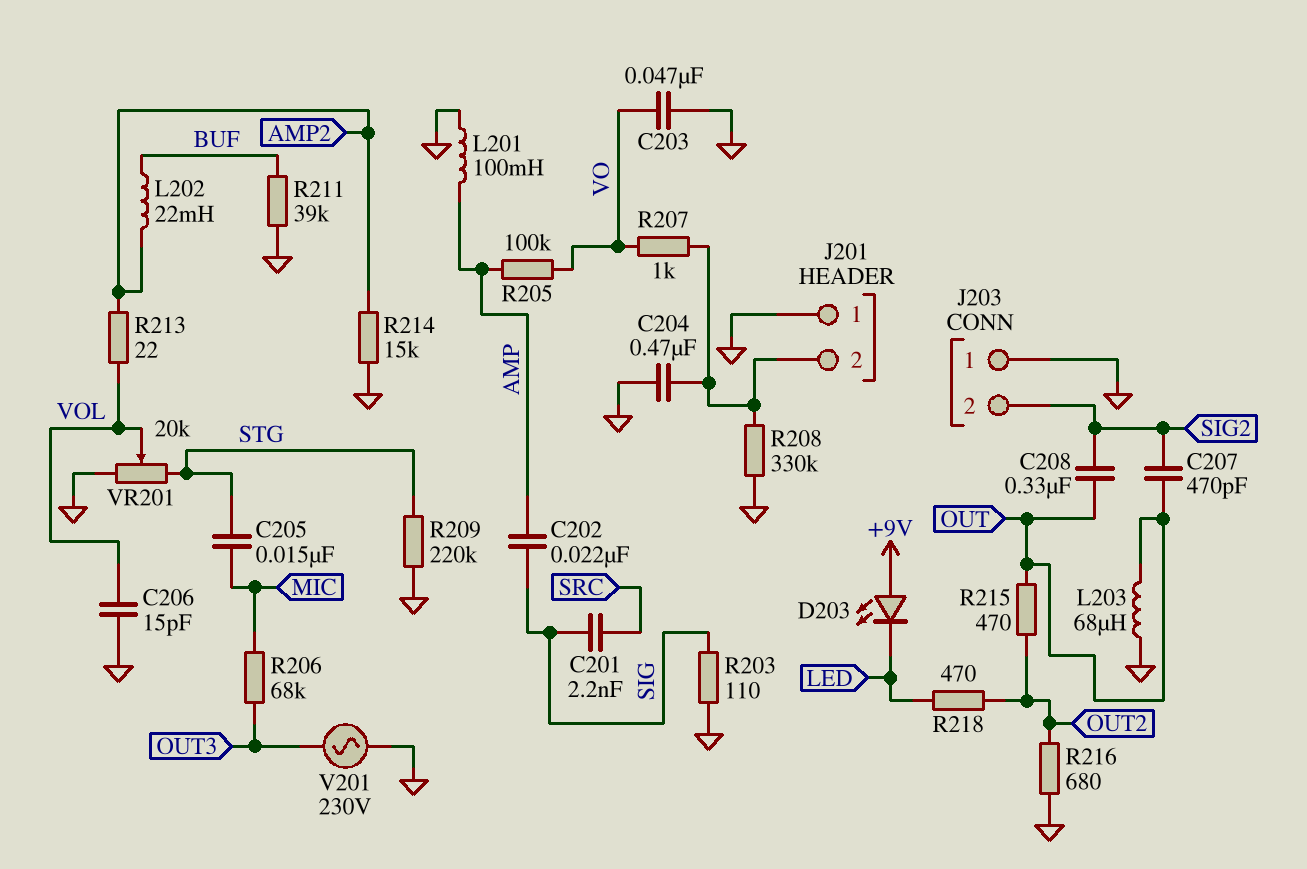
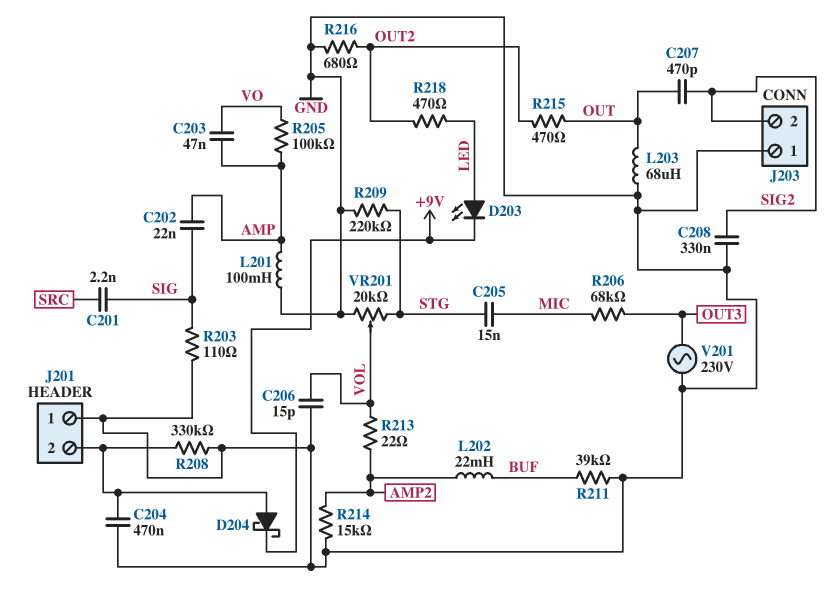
C203: 47nF (GND, VO) -> 47nF (AMP, VO)
C208: 330nF (OUT, SIG2) -> 330nF (GND, SIG2)
D203: LED (A +9V, K LED) -> LED (A LED, K +9V)
D204: none -> schottky (A J201/2, K +9V)
R207: 1k (J201/2, VO) -> none

